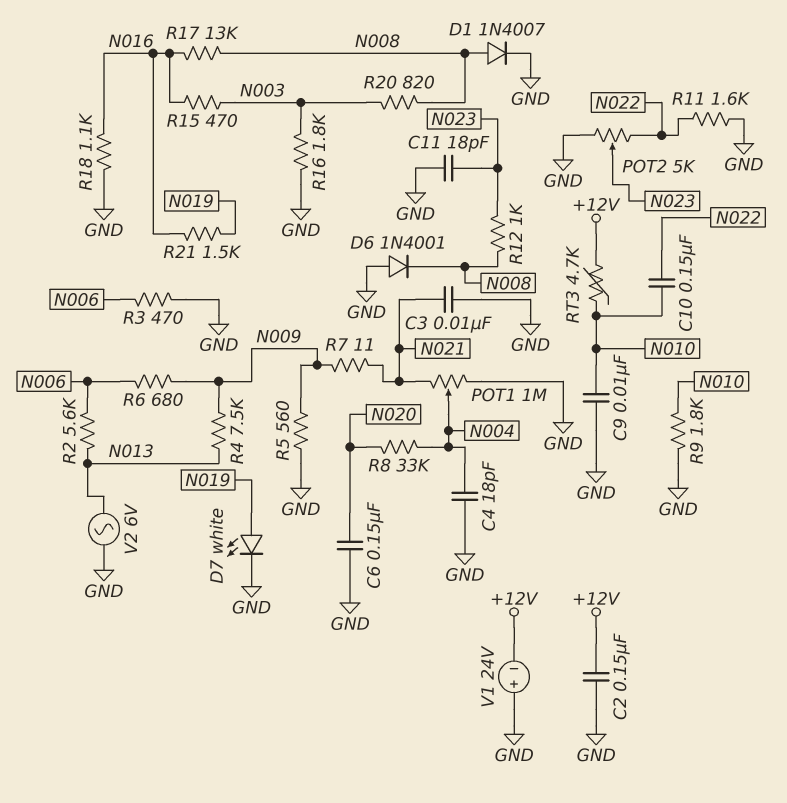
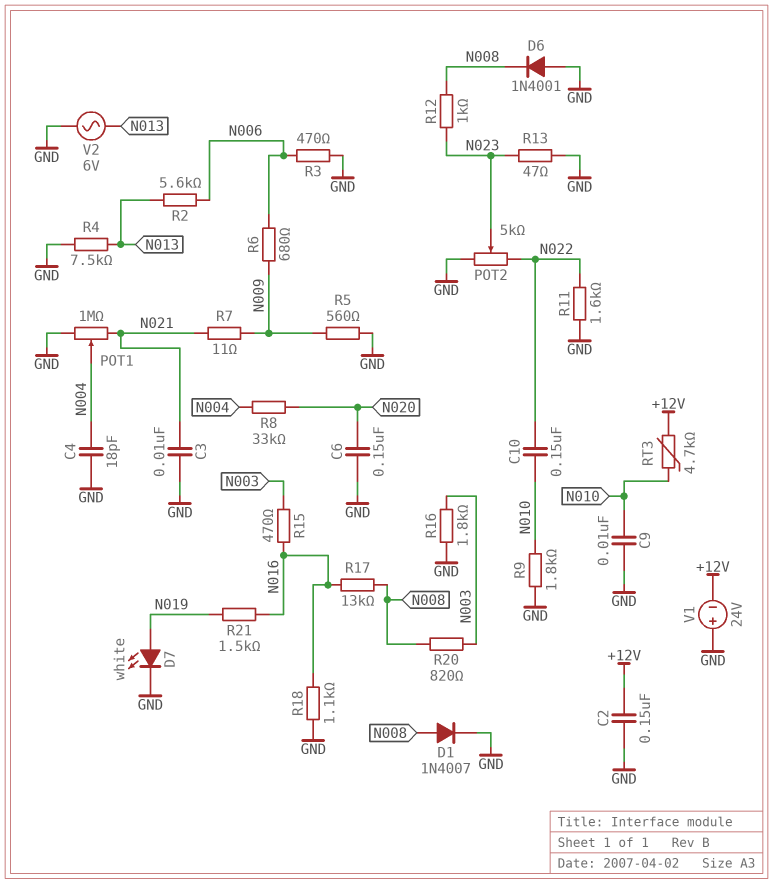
C11: 18pF (GND, N023) -> none
R4: 7.5k (N009, N013) -> 7.5k (GND, N013)
R13: none -> 47 (GND, N023)

